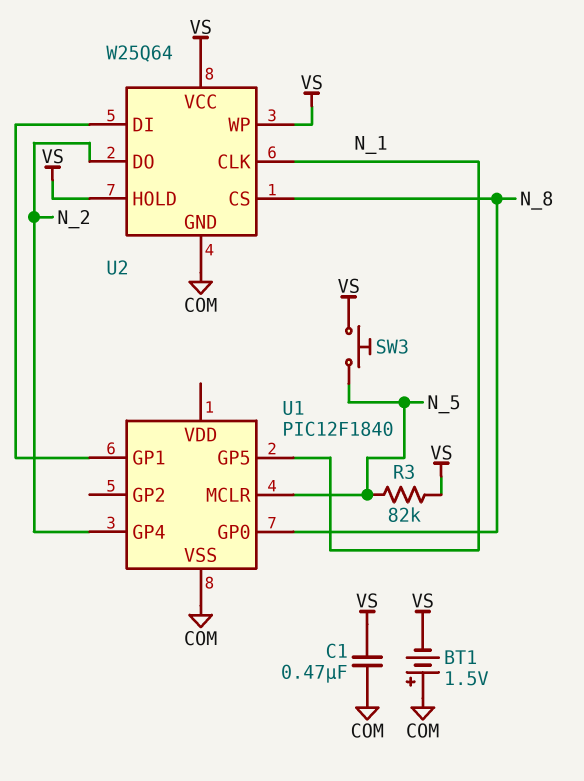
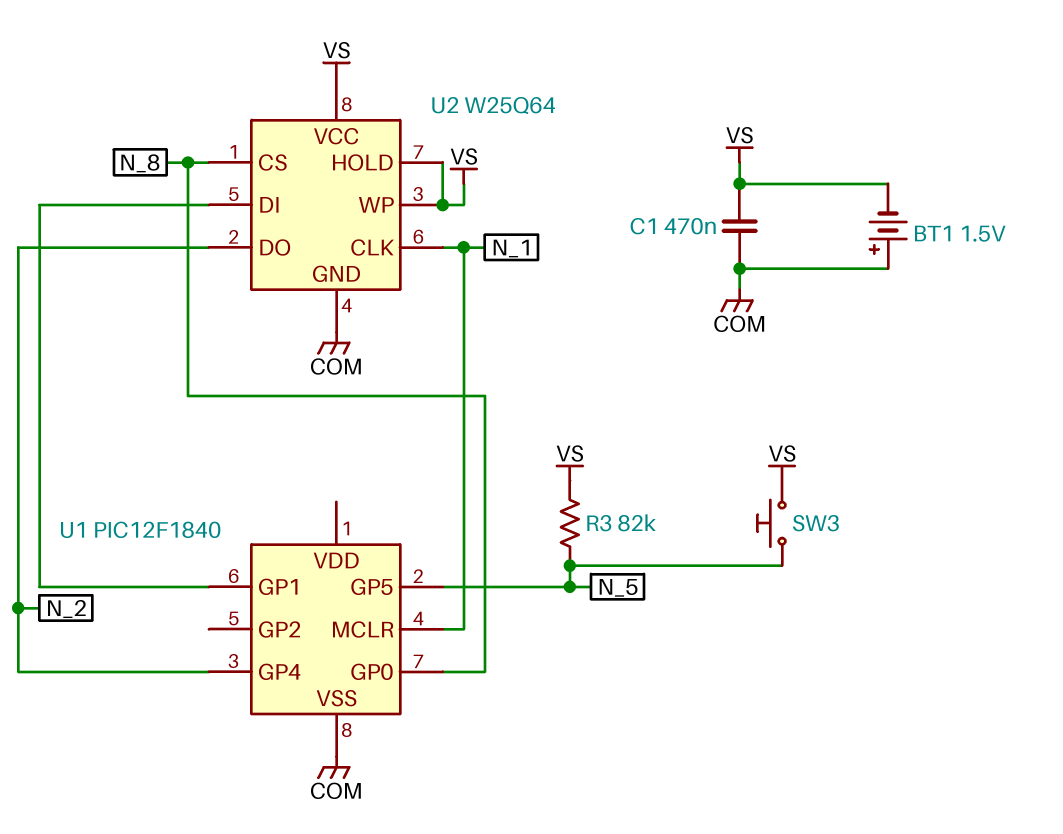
U1 pin GP5: N_1 -> N_5
U1 pin MCLR: N_5 -> N_1

